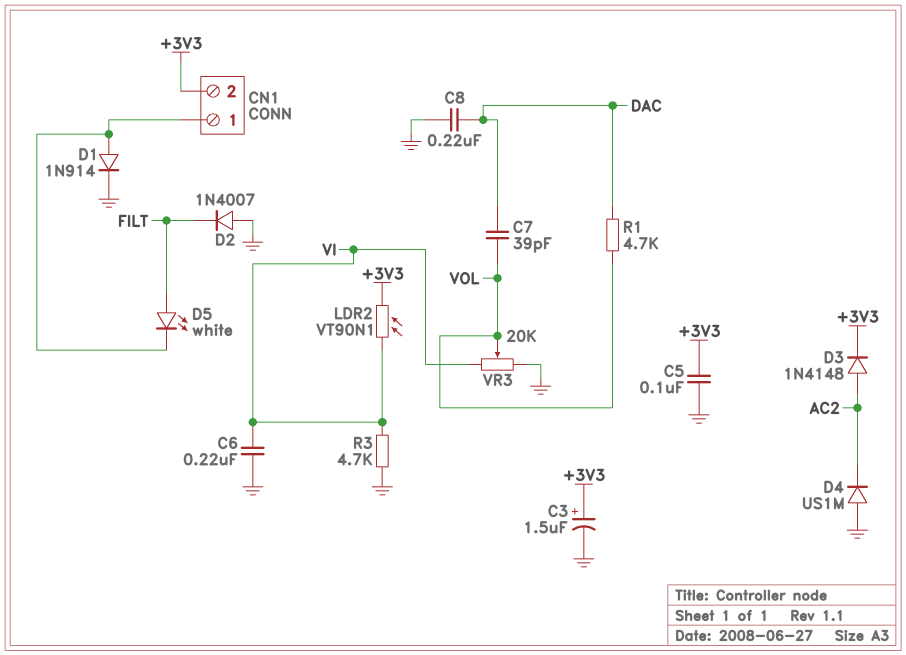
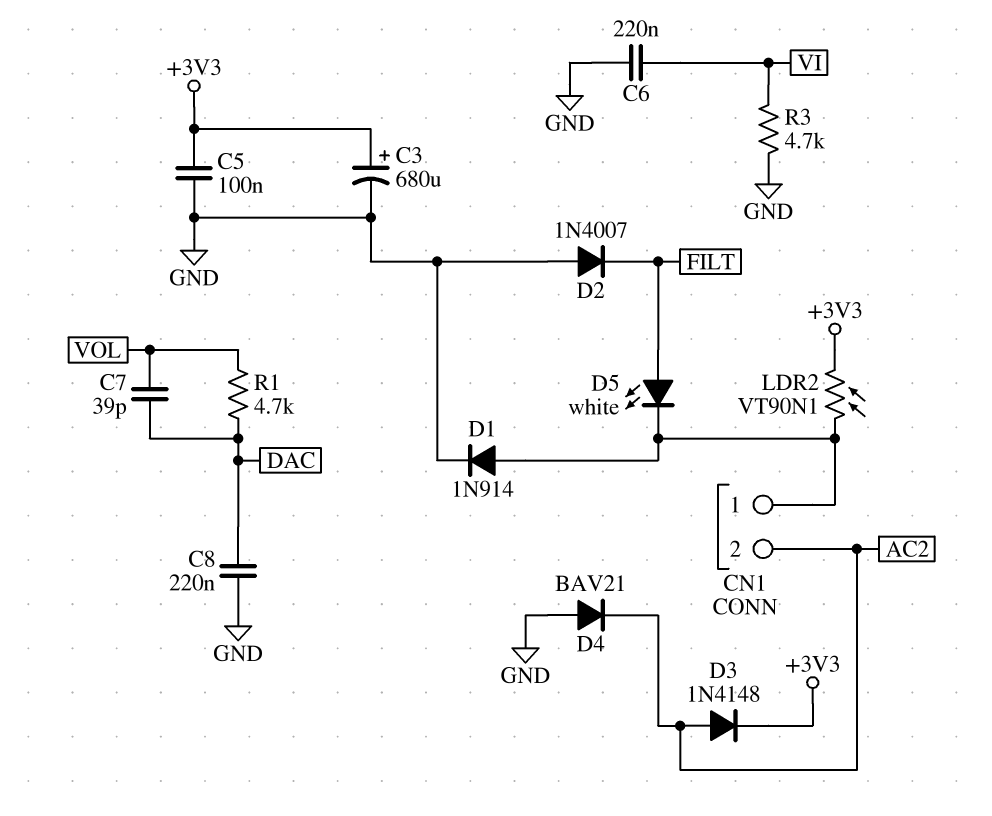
C3: 1.5uF (plus +3V3, minus GND) -> 680uF (plus +3V3, minus GND)
CN1 pin 2: +3V3 -> AC2
D4: diode US1M (A GND, K AC2) -> diode BAV21 (A GND, K AC2)
LDR2: VT90N1 (+3V3, VI) -> VT90N1 (+3V3, CN1/1)
VR3: 20k (GND, VI, wiper VOL) -> none

